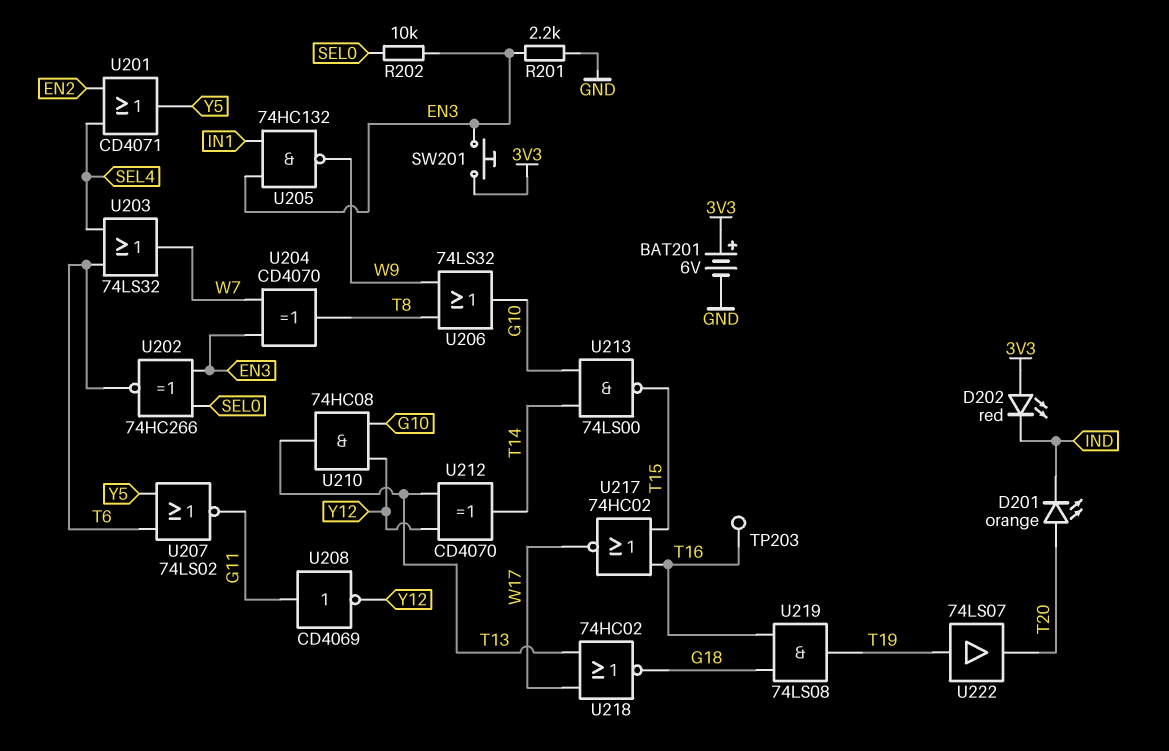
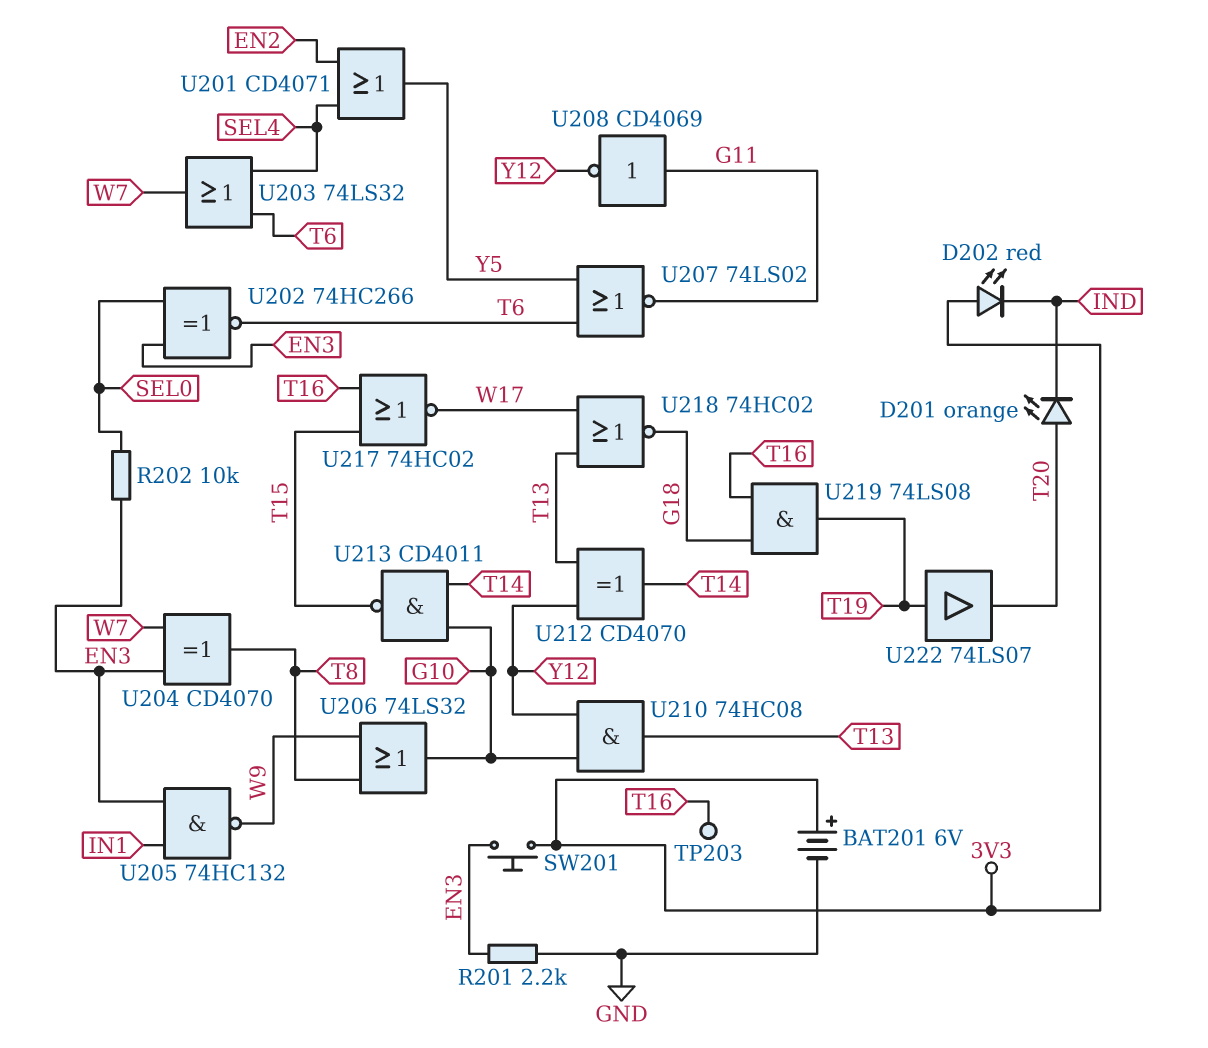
U213: NAND 74LS00 (in G10, in T14, out T15) -> NAND CD4011 (in G10, in T14, out T15)

